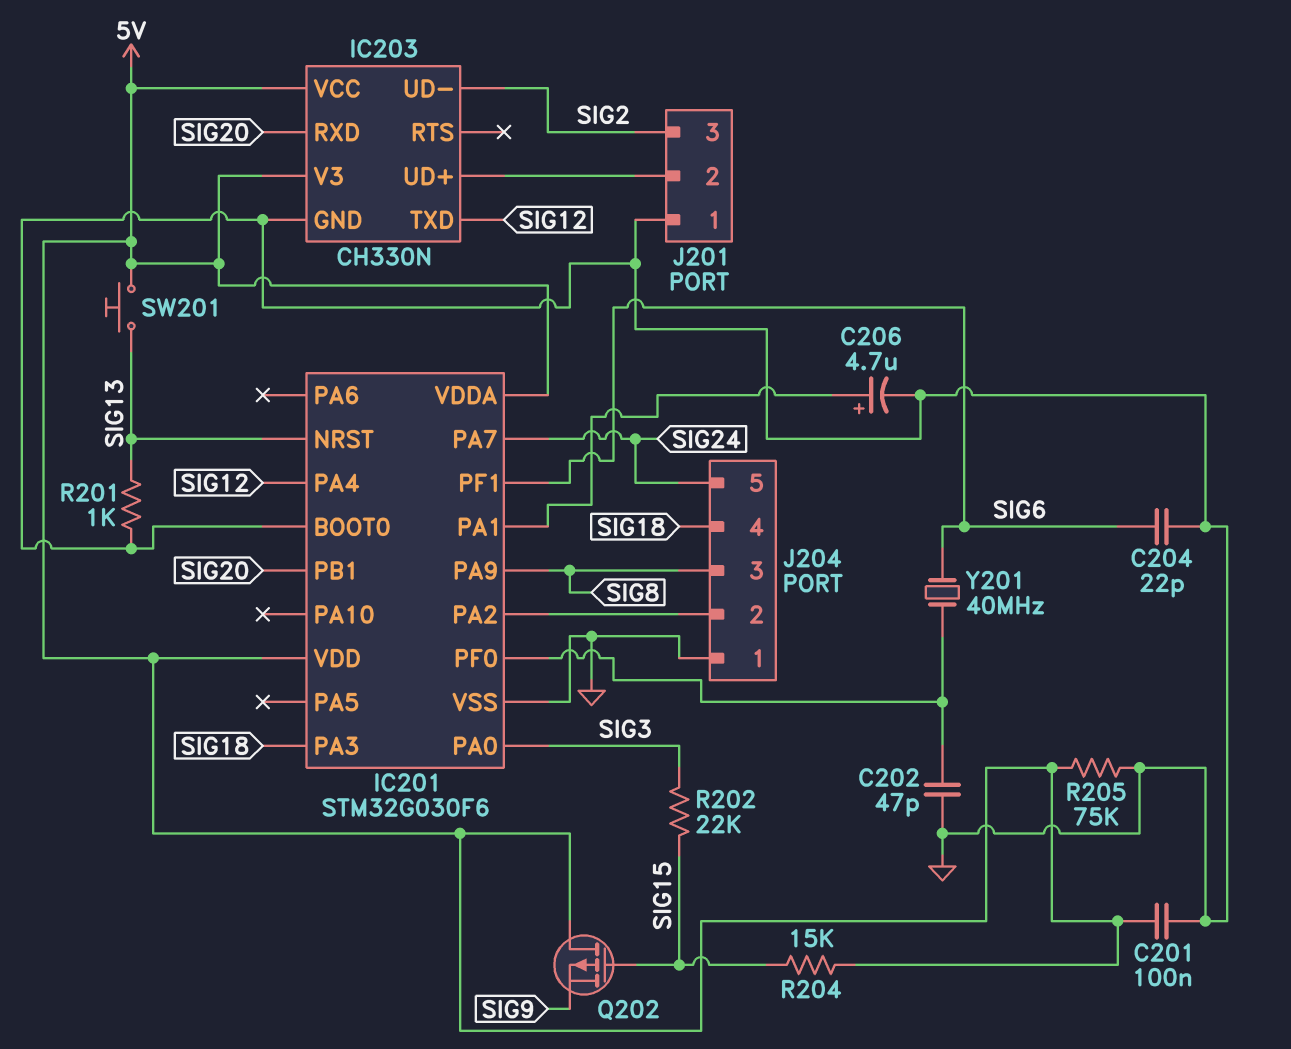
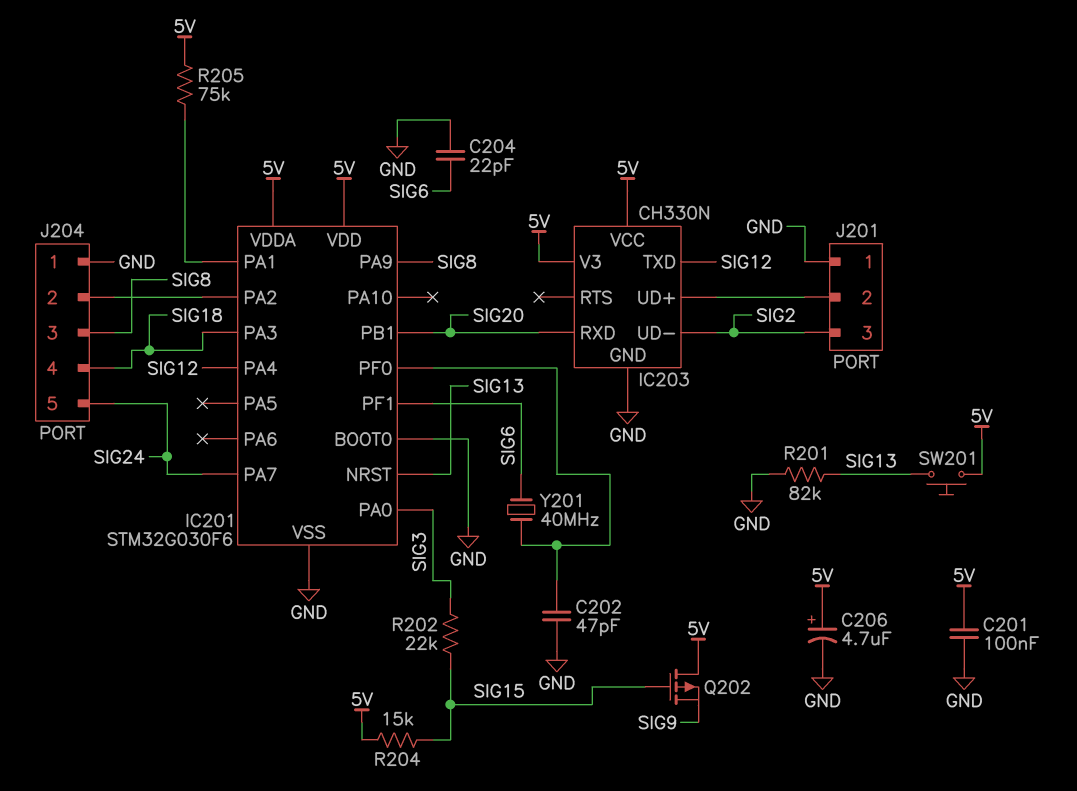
C206: 4.7uF (plus IC201/PA1, minus GND) -> 4.7uF (plus 5V, minus GND)
R201: 1k (GND, SIG13) -> 82k (GND, SIG13)
R205: 75k (5V, GND) -> 75k (5V, IC201/PA1)

